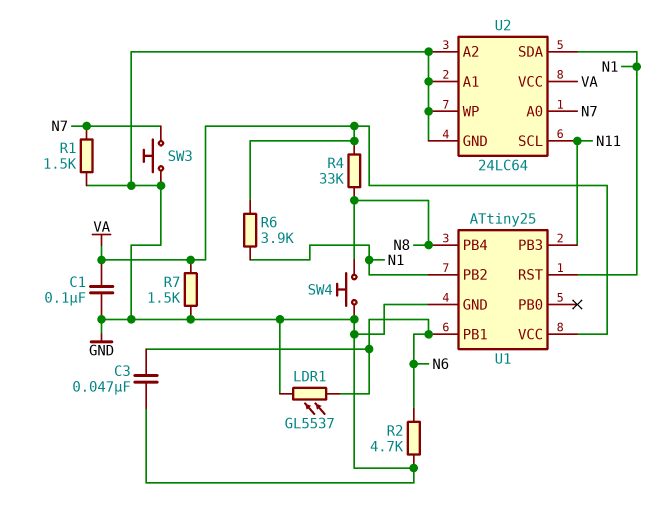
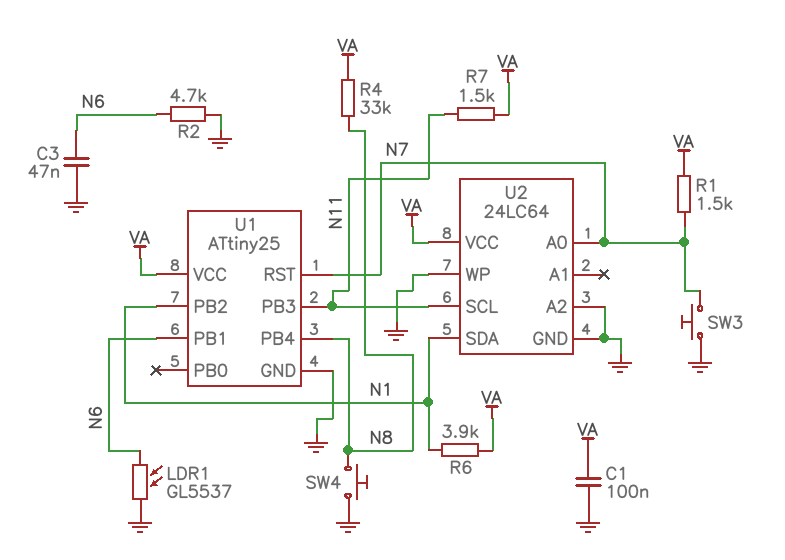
R1: 1.5k (GND, N7) -> 1.5k (N7, VA)
R7: 1.5k (GND, VA) -> 1.5k (N11, VA)
U1 pin RST: N1 -> N7
U2 pin A1: GND -> none

